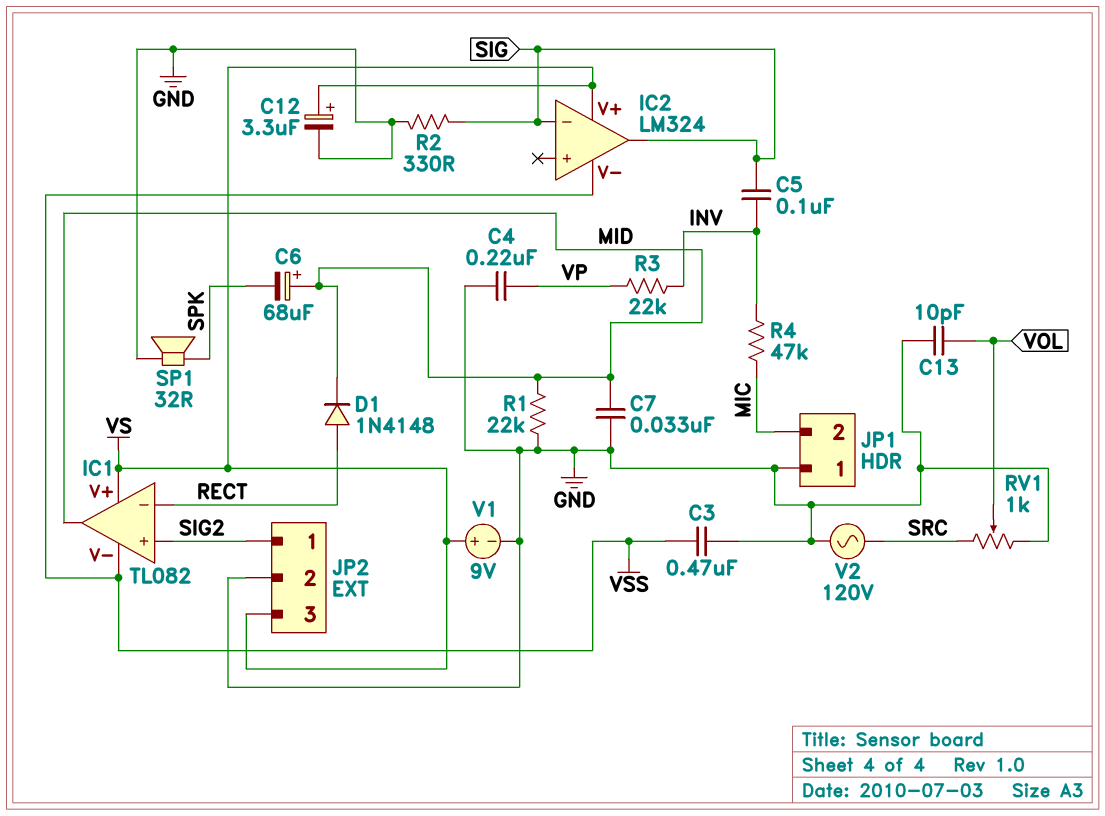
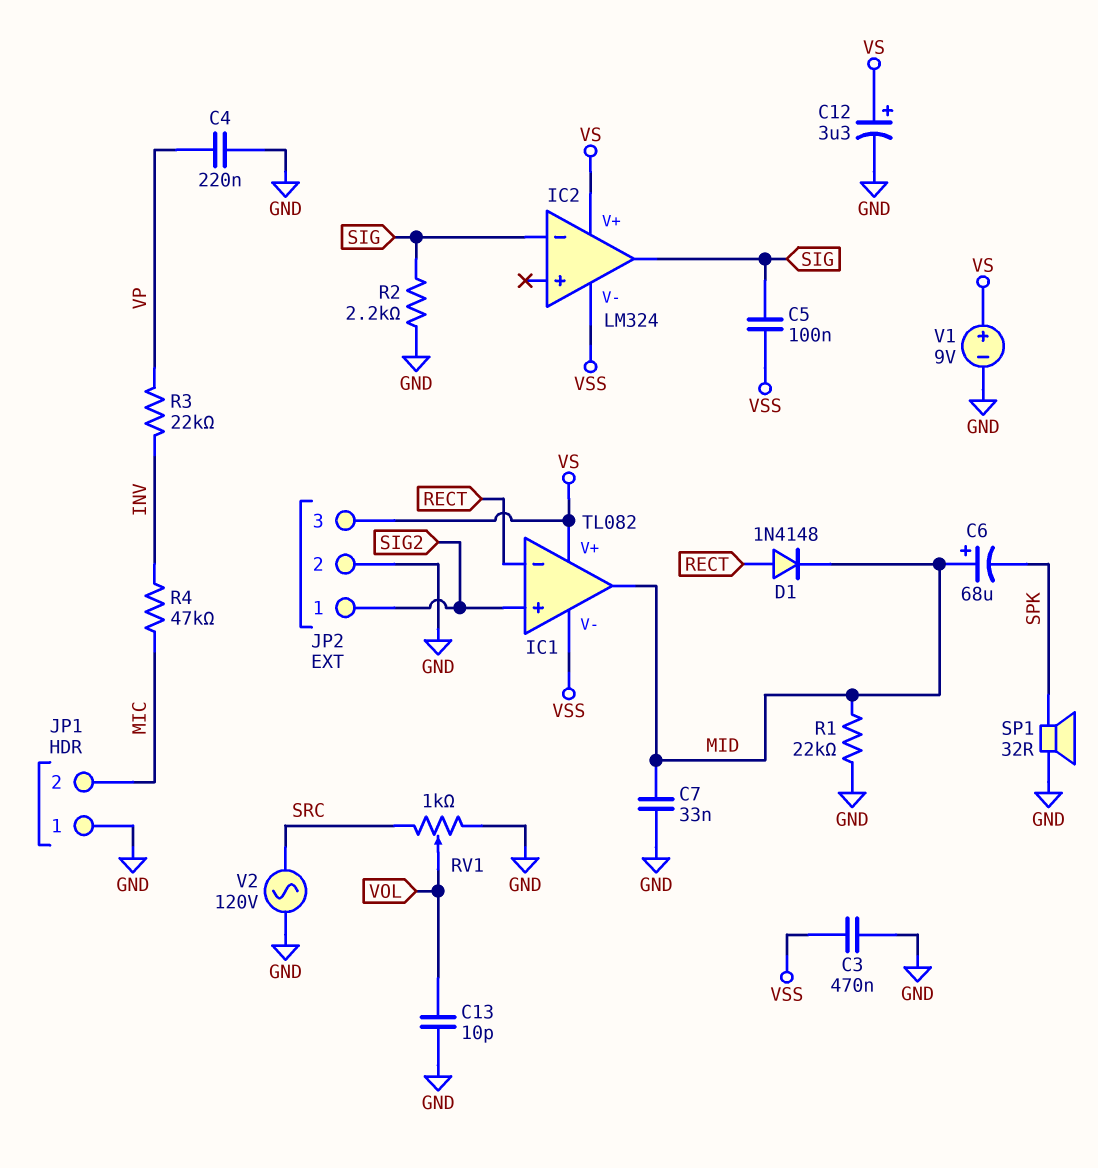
C5: 100nF (INV, SIG) -> 100nF (SIG, VSS)
R2: 330 (GND, SIG) -> 2.2k (GND, SIG)

